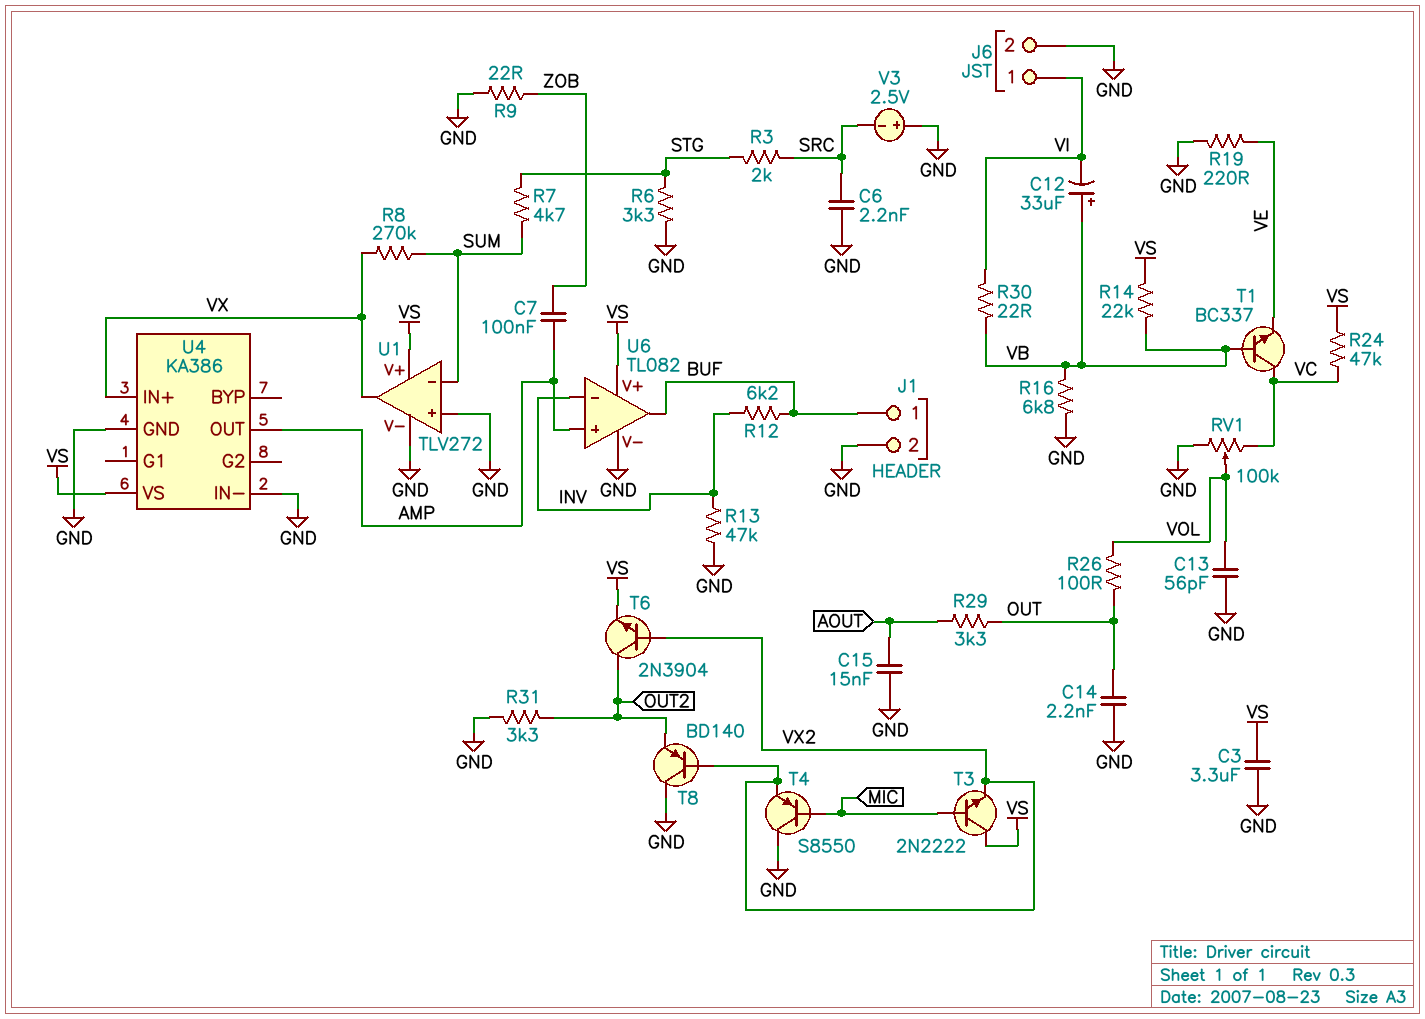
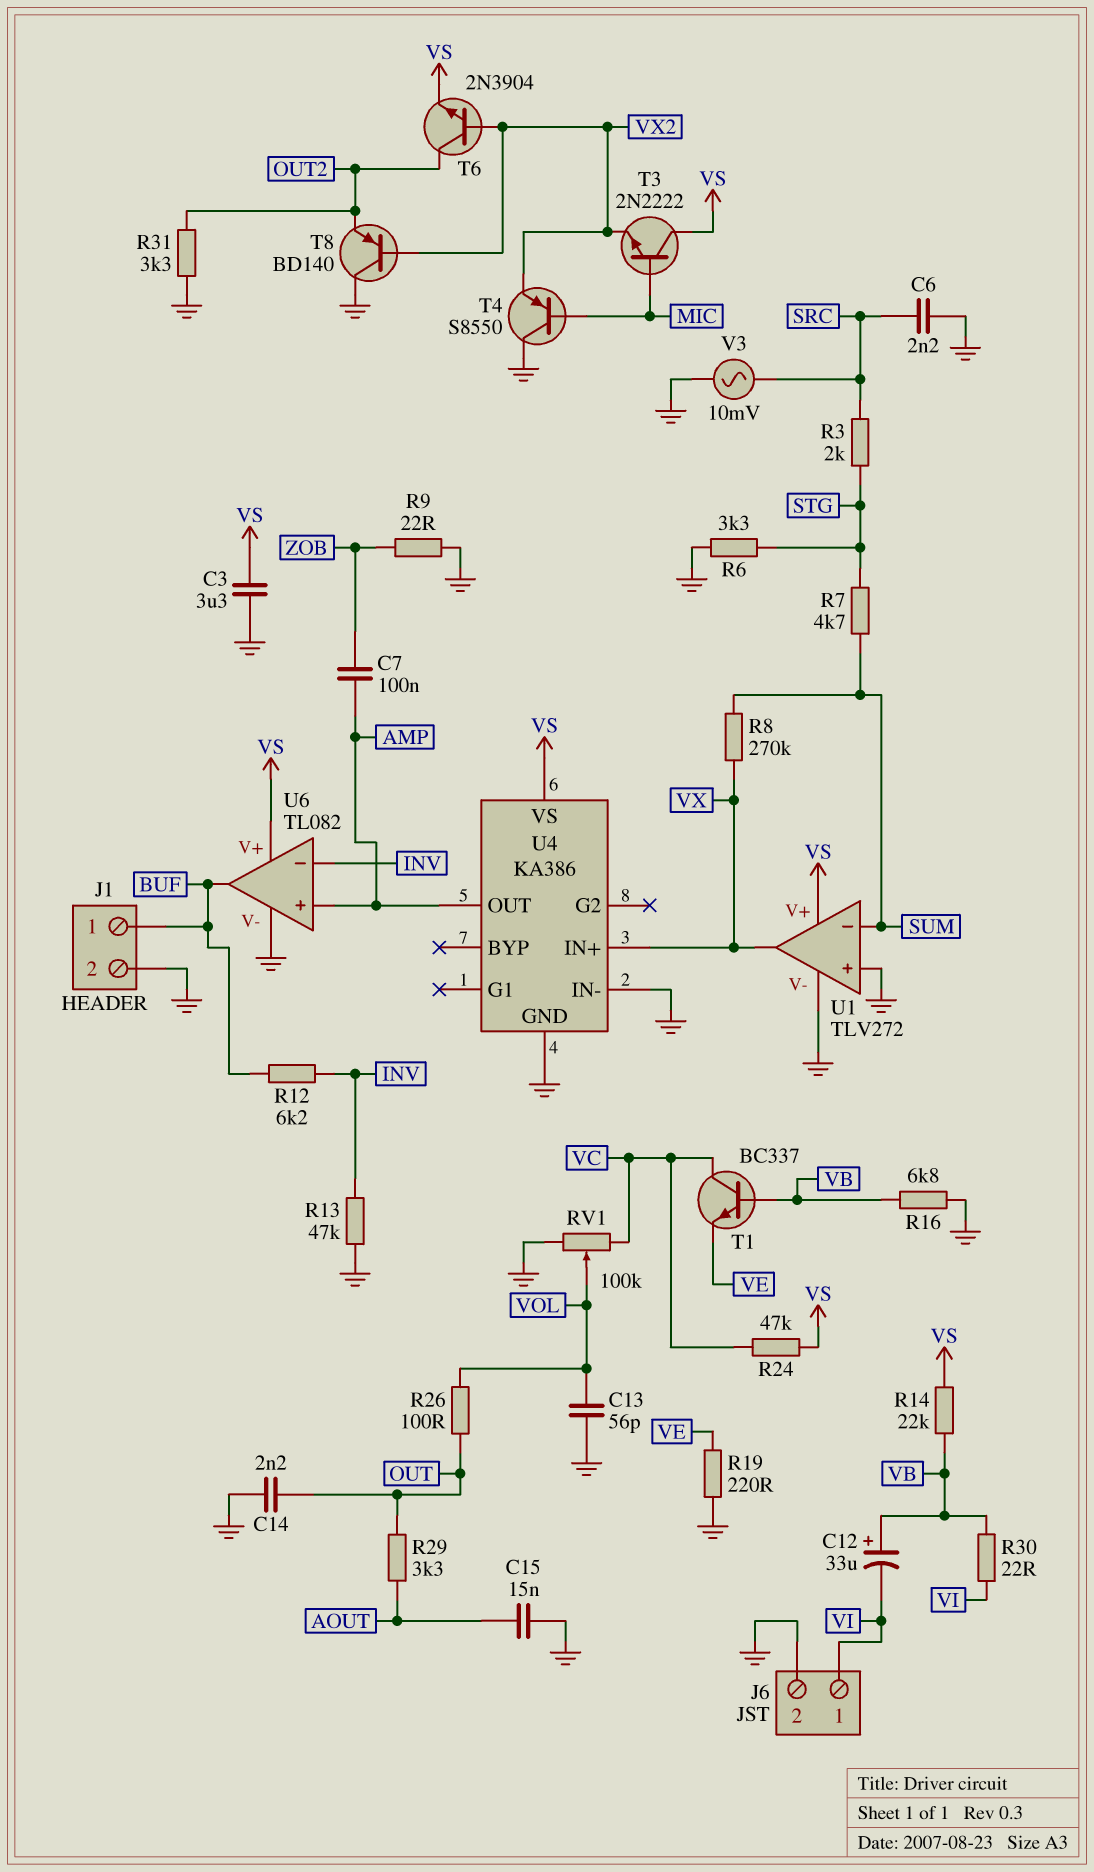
V3: 2.5V (plus GND, minus SRC) -> AC 10mV (GND, SRC)

